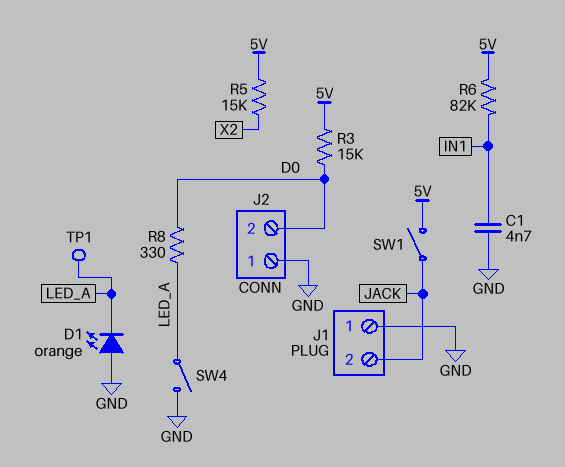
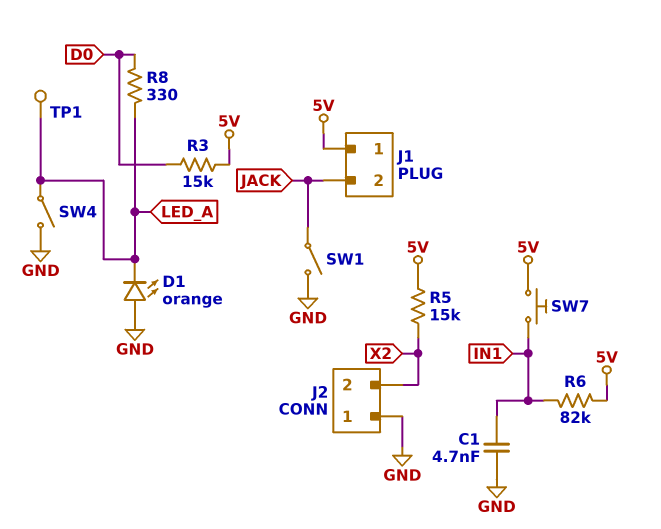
J1 pin 1: GND -> 5V
J2 pin 2: D0 -> X2
SW1: switch (5V, JACK) -> switch (GND, JACK)
SW7: none -> button (5V, IN1)

